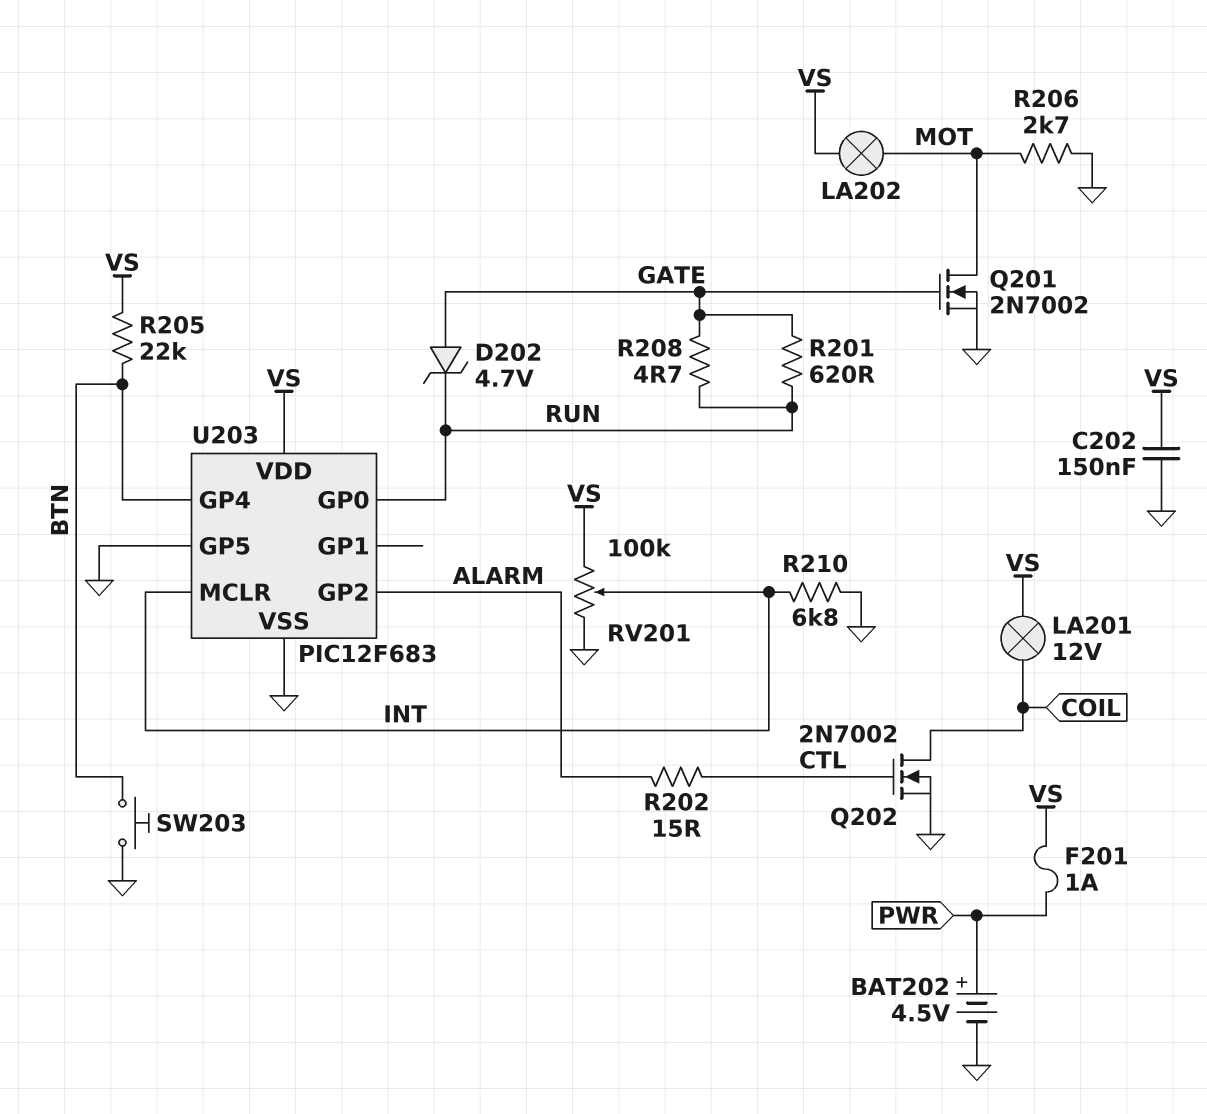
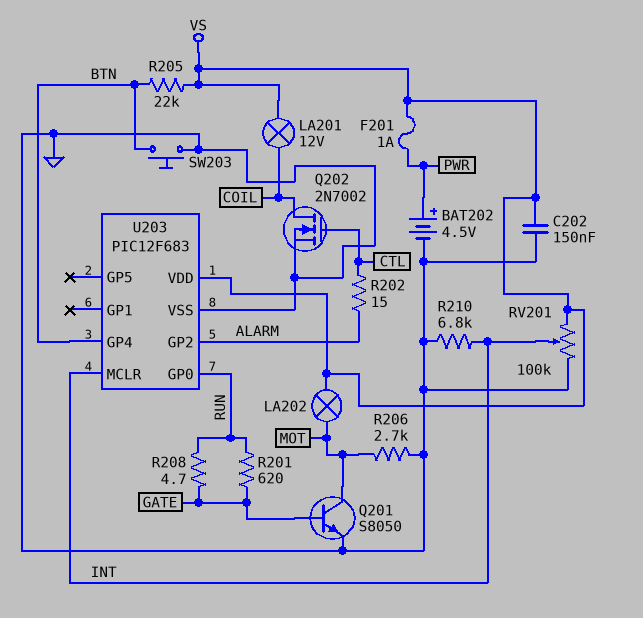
D202: zener 4.7V (A GATE, K RUN) -> none
Q201: NMOS 2N7002 (G GATE, D MOT, S GND) -> NPN S8050 (B GATE, C MOT, E GND)
U203 pin GP5: GND -> none

